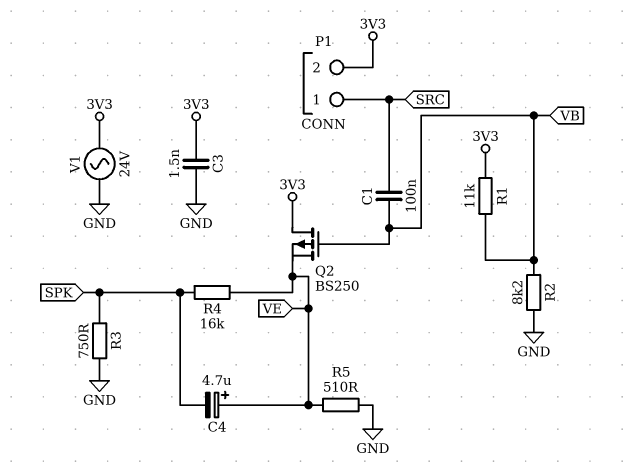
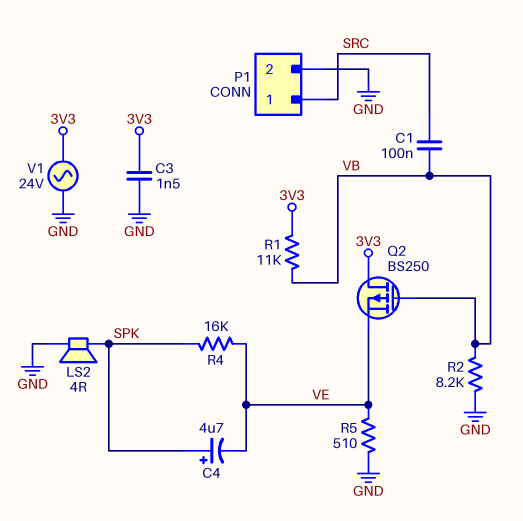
C4: 4.7uF (plus VE, minus SPK) -> 4.7uF (plus SPK, minus VE)
LS2: none -> speaker 4R (GND, SPK)
P1 pin 2: 3V3 -> GND
R3: 750 (GND, SPK) -> none

